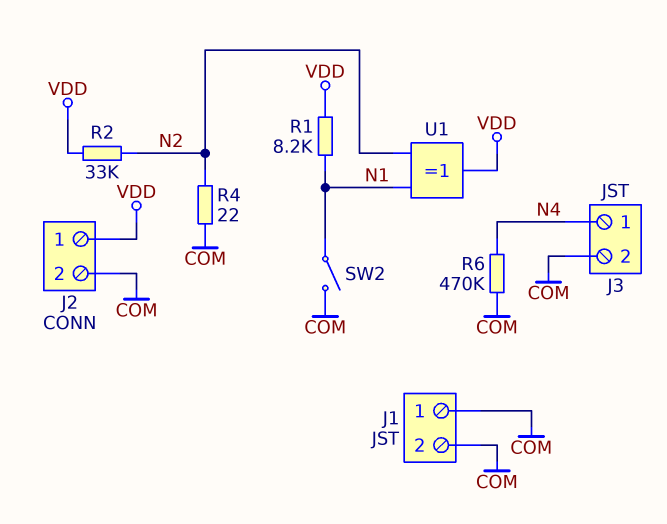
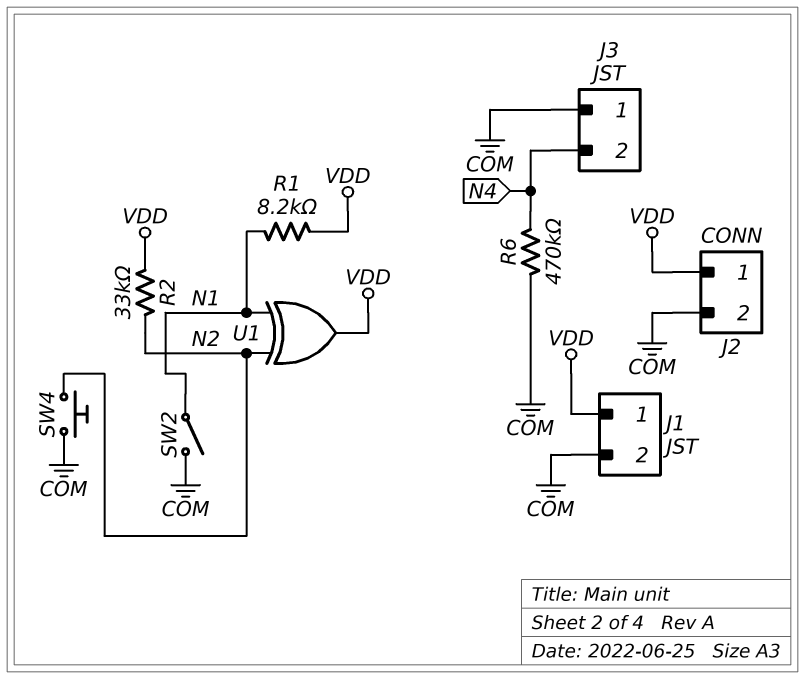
J1 pin 1: COM -> VDD
J3 pin 1: N4 -> COM
J3 pin 2: COM -> N4
R4: 22 (COM, N2) -> none
SW4: none -> button (COM, N2)

